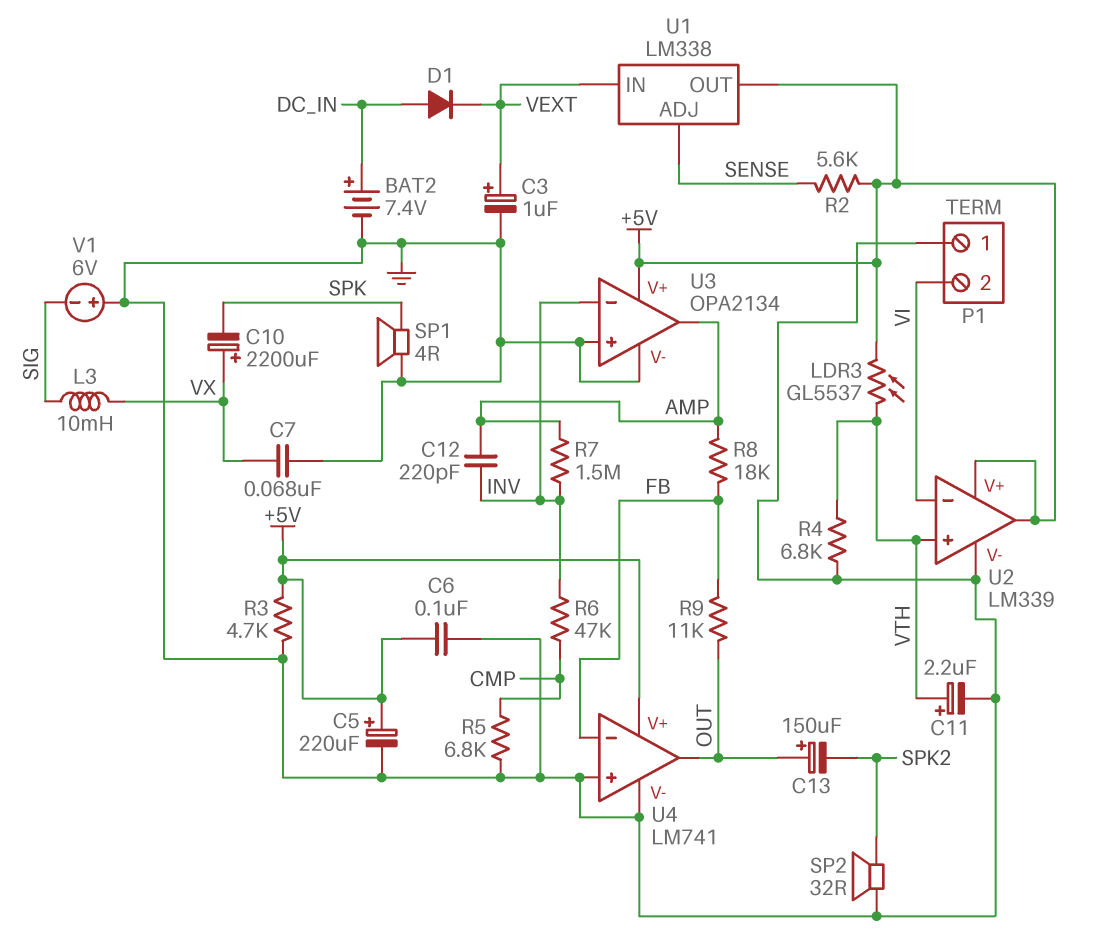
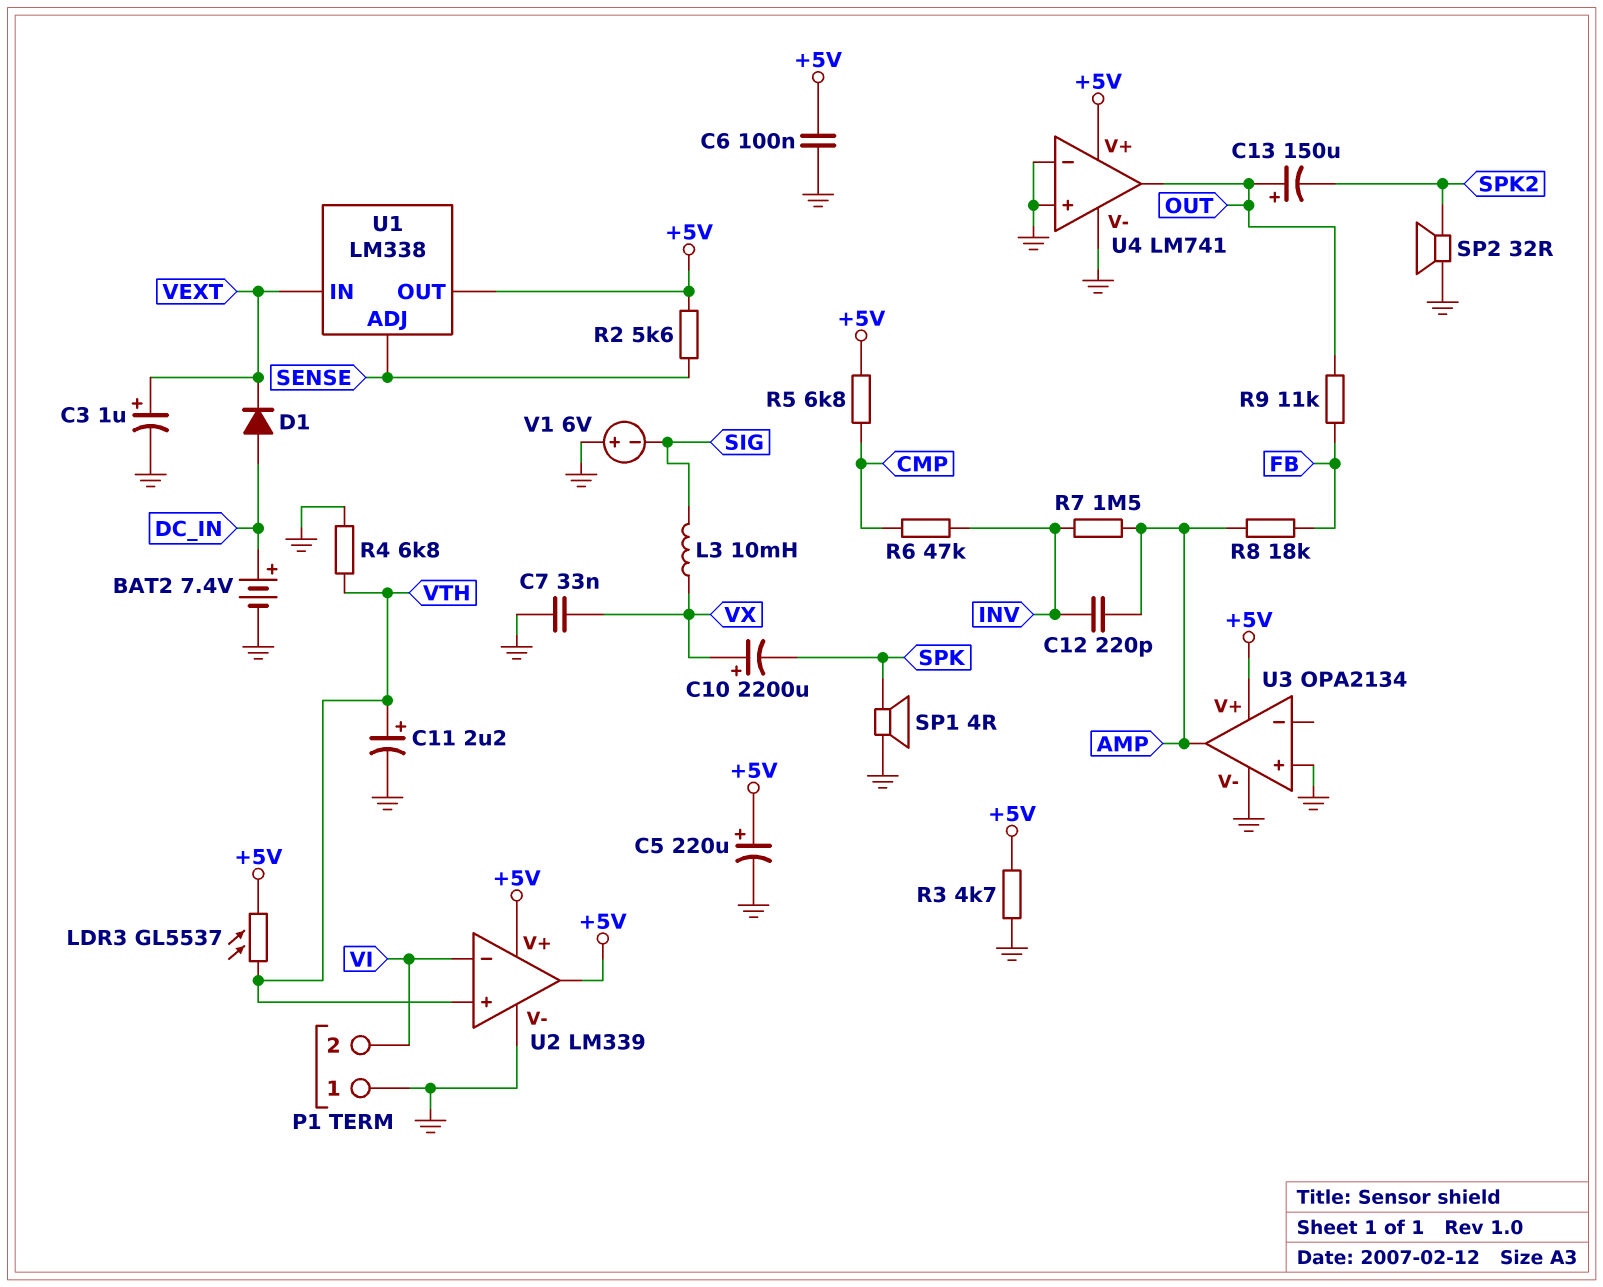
C7: 68nF (GND, VX) -> 33nF (GND, VX)
R5: 6.8k (CMP, GND) -> 6.8k (+5V, CMP)
U3 pin in-: INV -> none
U4 pin in-: FB -> GND

